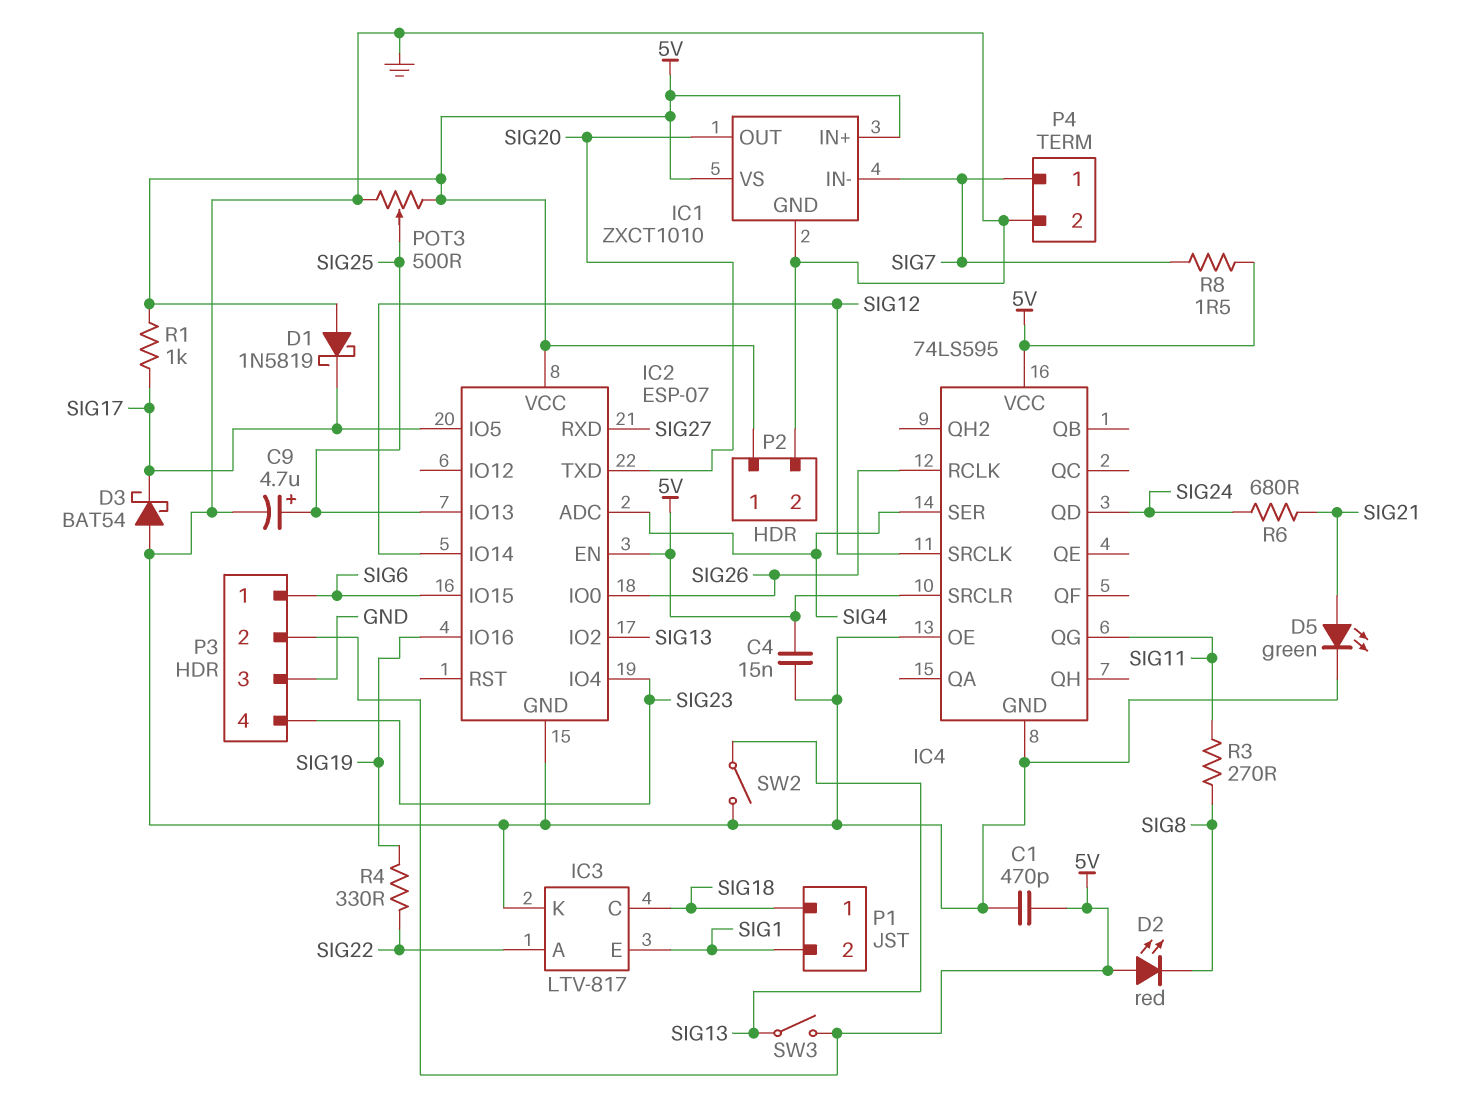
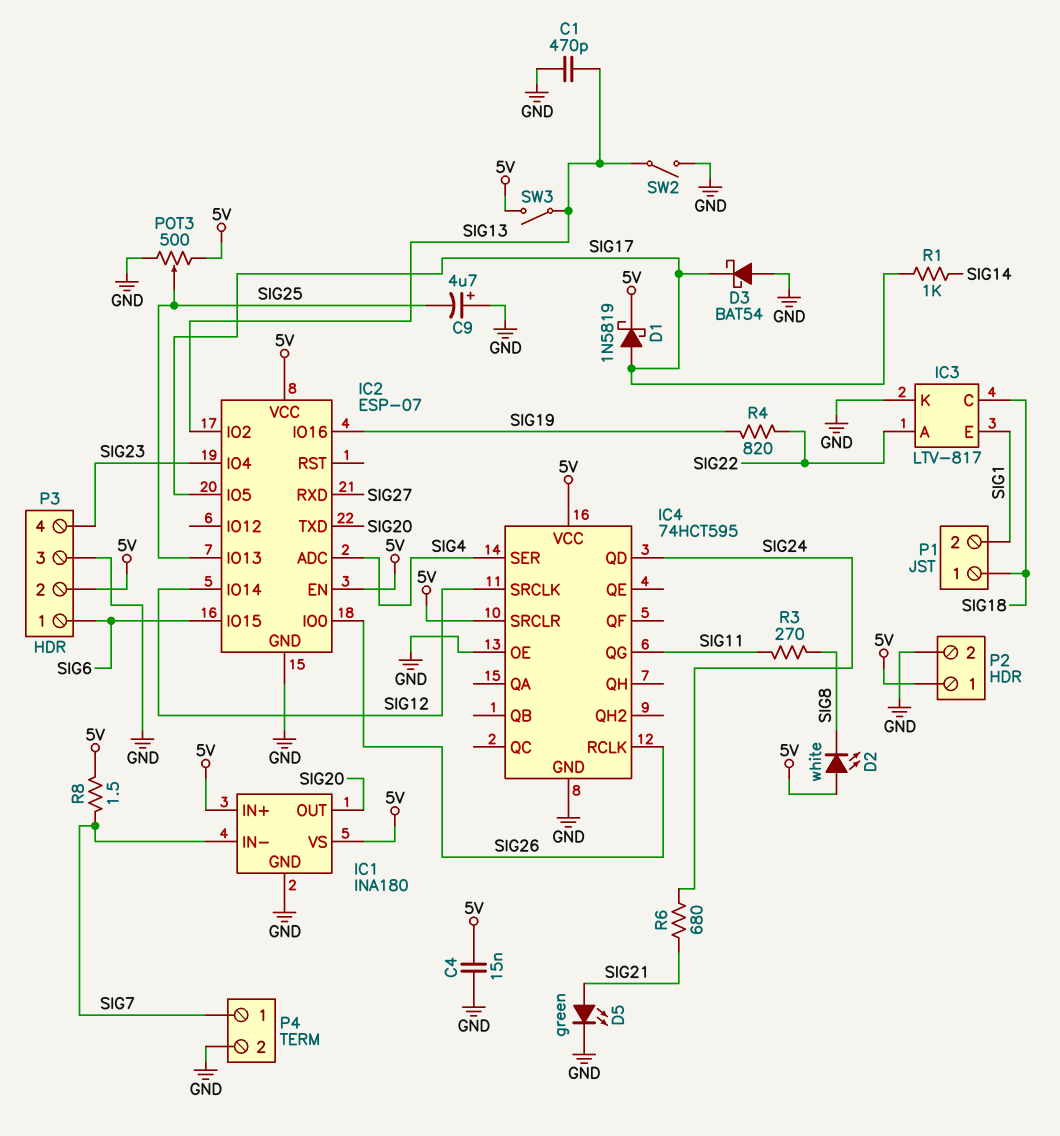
C1: 470pF (5V, GND) -> 470pF (GND, SIG13)
C9: 4.7uF (plus SIG25, minus GND) -> 4.7uF (plus GND, minus SIG25)
D1: schottky 1N5819 (A 5V, K SIG17) -> schottky 1N5819 (A SIG17, K 5V)
D2: LED red (A 5V, K SIG8) -> LED white (A 5V, K SIG8)
IC1: ZXCT1010 -> INA180
IC4: 74LS595 -> 74HCT595
R1: 1k (5V, SIG17) -> 1k (SIG14, SIG17)
R4: 330 (SIG19, SIG22) -> 820 (SIG19, SIG22)

